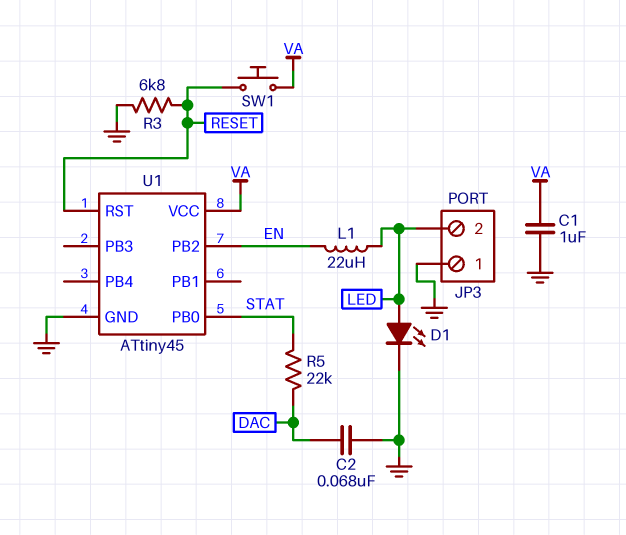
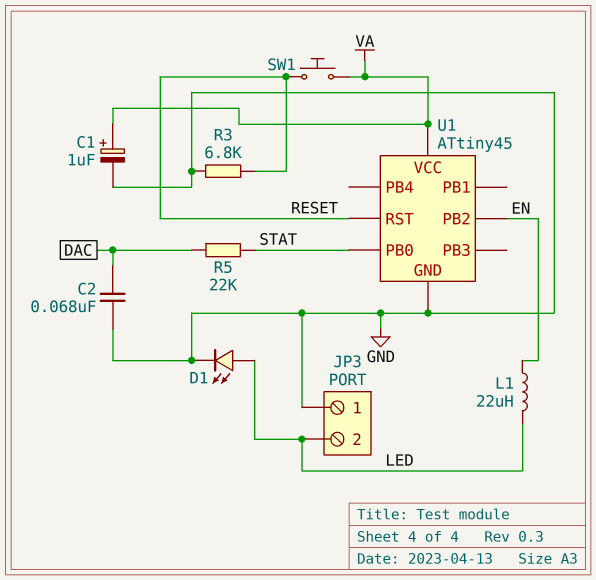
C1: 1uF (GND, VA) -> 1uF (plus VA, minus GND)

